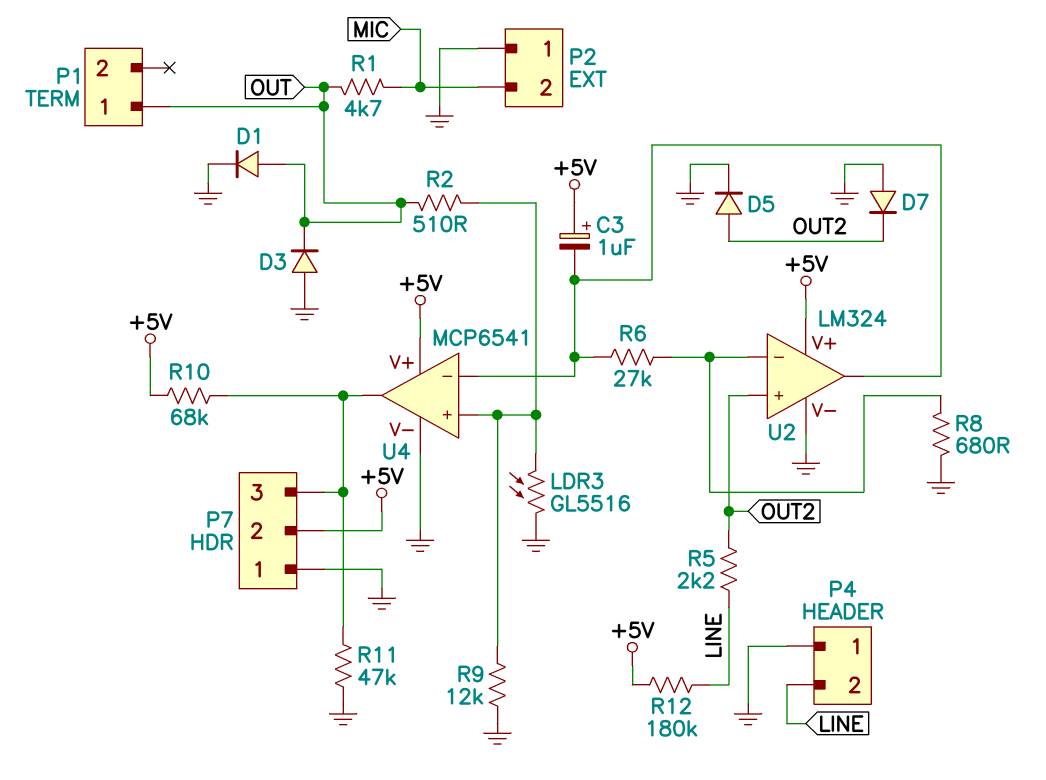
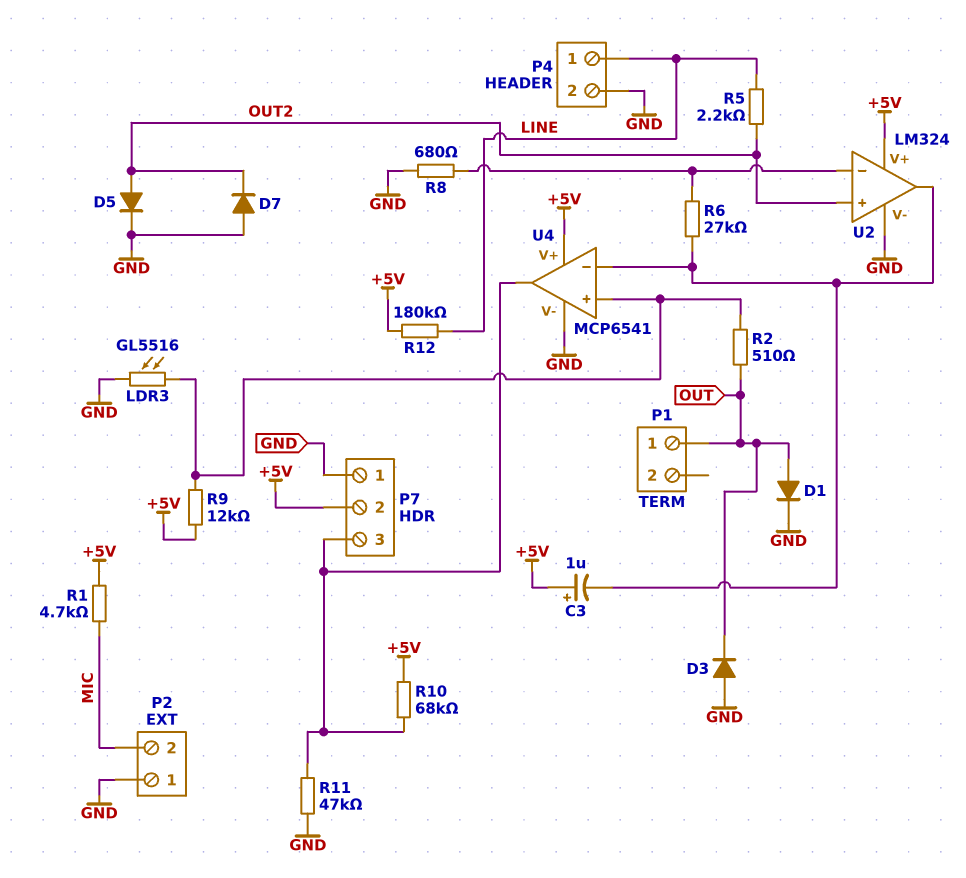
P4 pin 1: GND -> LINE
P4 pin 2: LINE -> GND
R1: 4.7k (MIC, OUT) -> 4.7k (+5V, MIC)
R9: 12k (GND, U4/in+) -> 12k (+5V, U4/in+)

